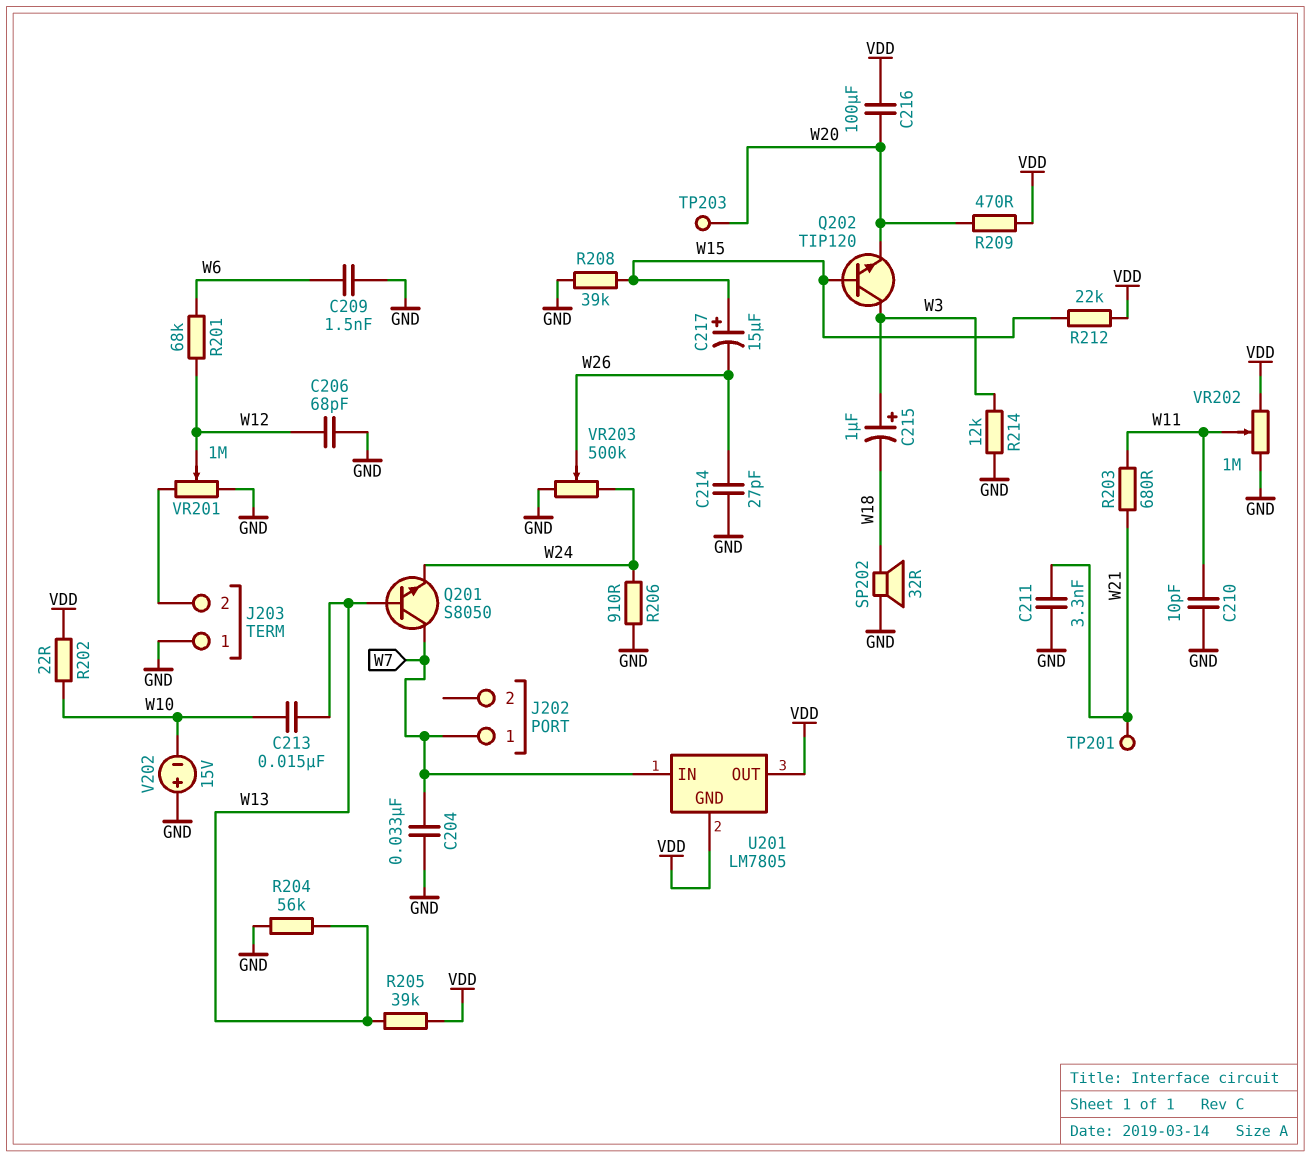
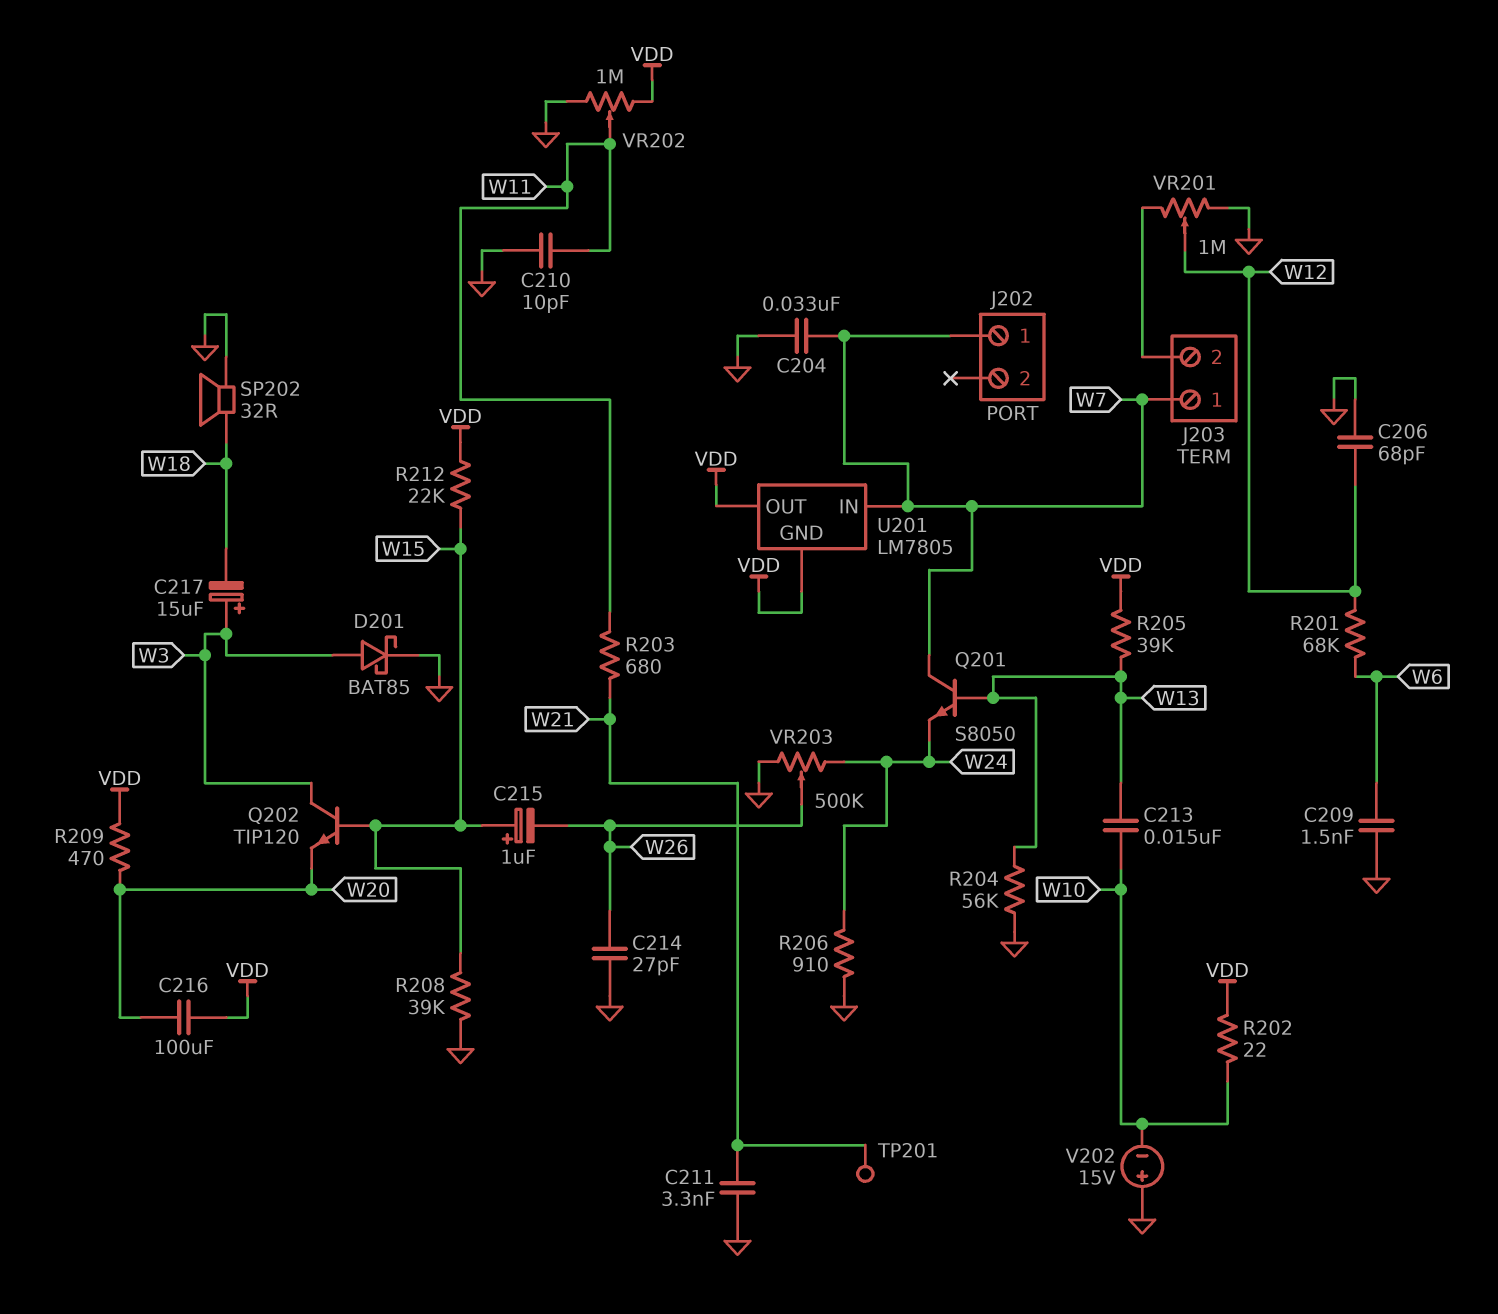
C215: 1uF (plus W3, minus W18) -> 1uF (plus W15, minus W26)
C217: 15uF (plus W15, minus W26) -> 15uF (plus W3, minus W18)
D201: none -> schottky BAT85 (A W3, K GND)
J203 pin 1: GND -> W7
R214: 12k (GND, W3) -> none
TP203: test point (W20) -> none

